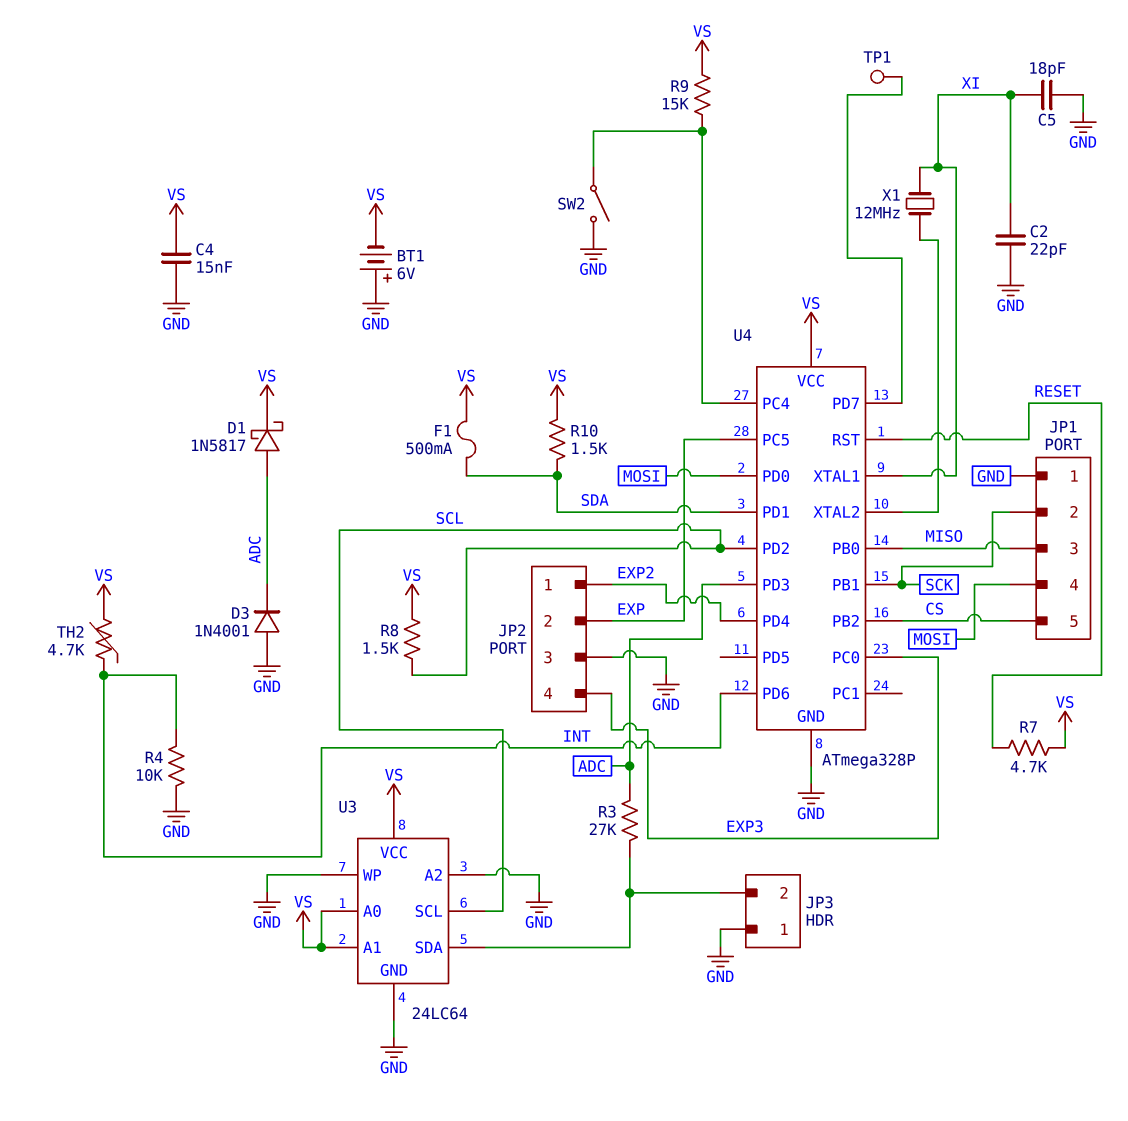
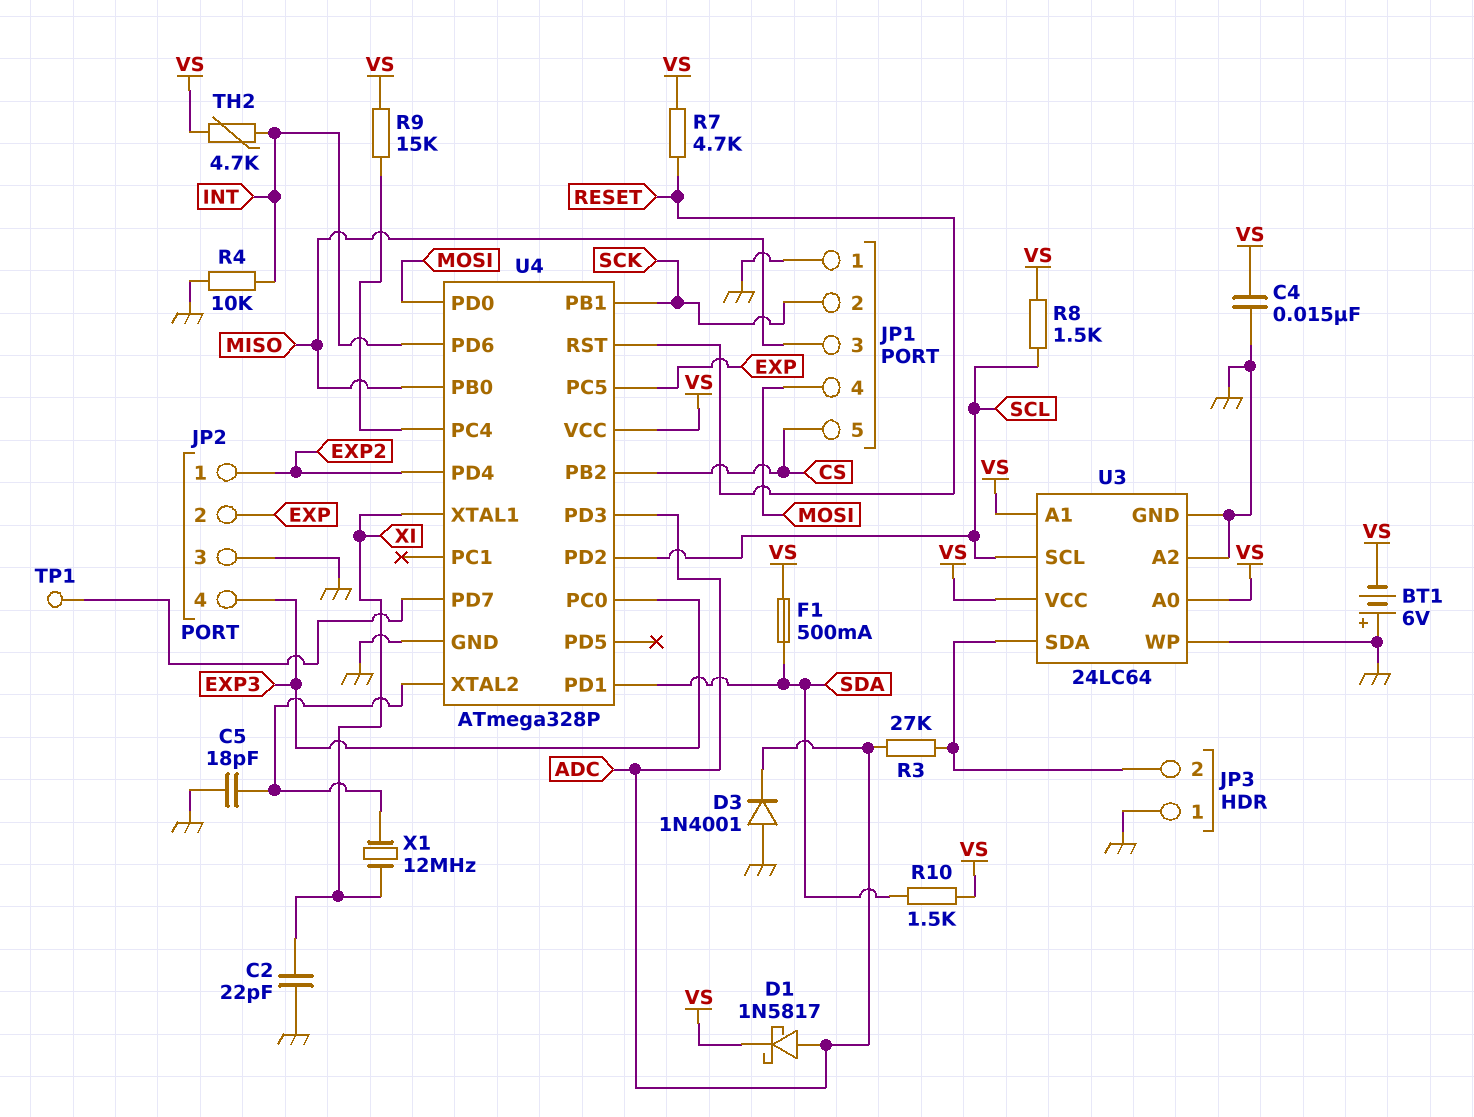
C5: 18pF (GND, XI) -> 18pF (GND, U4/XTAL2)
SW2: switch (GND, U4/PC4) -> none

